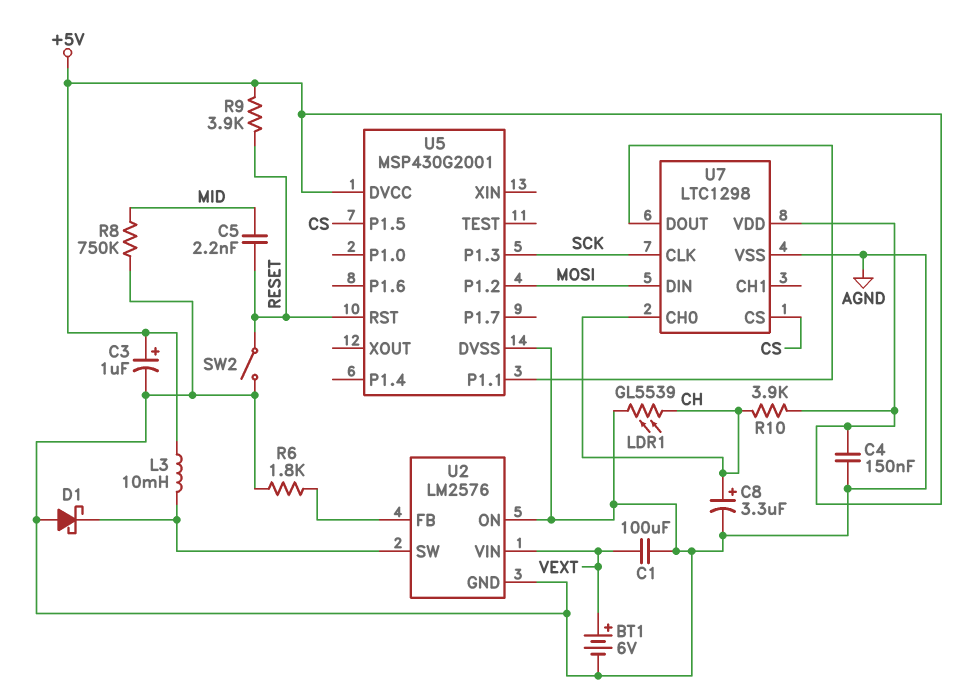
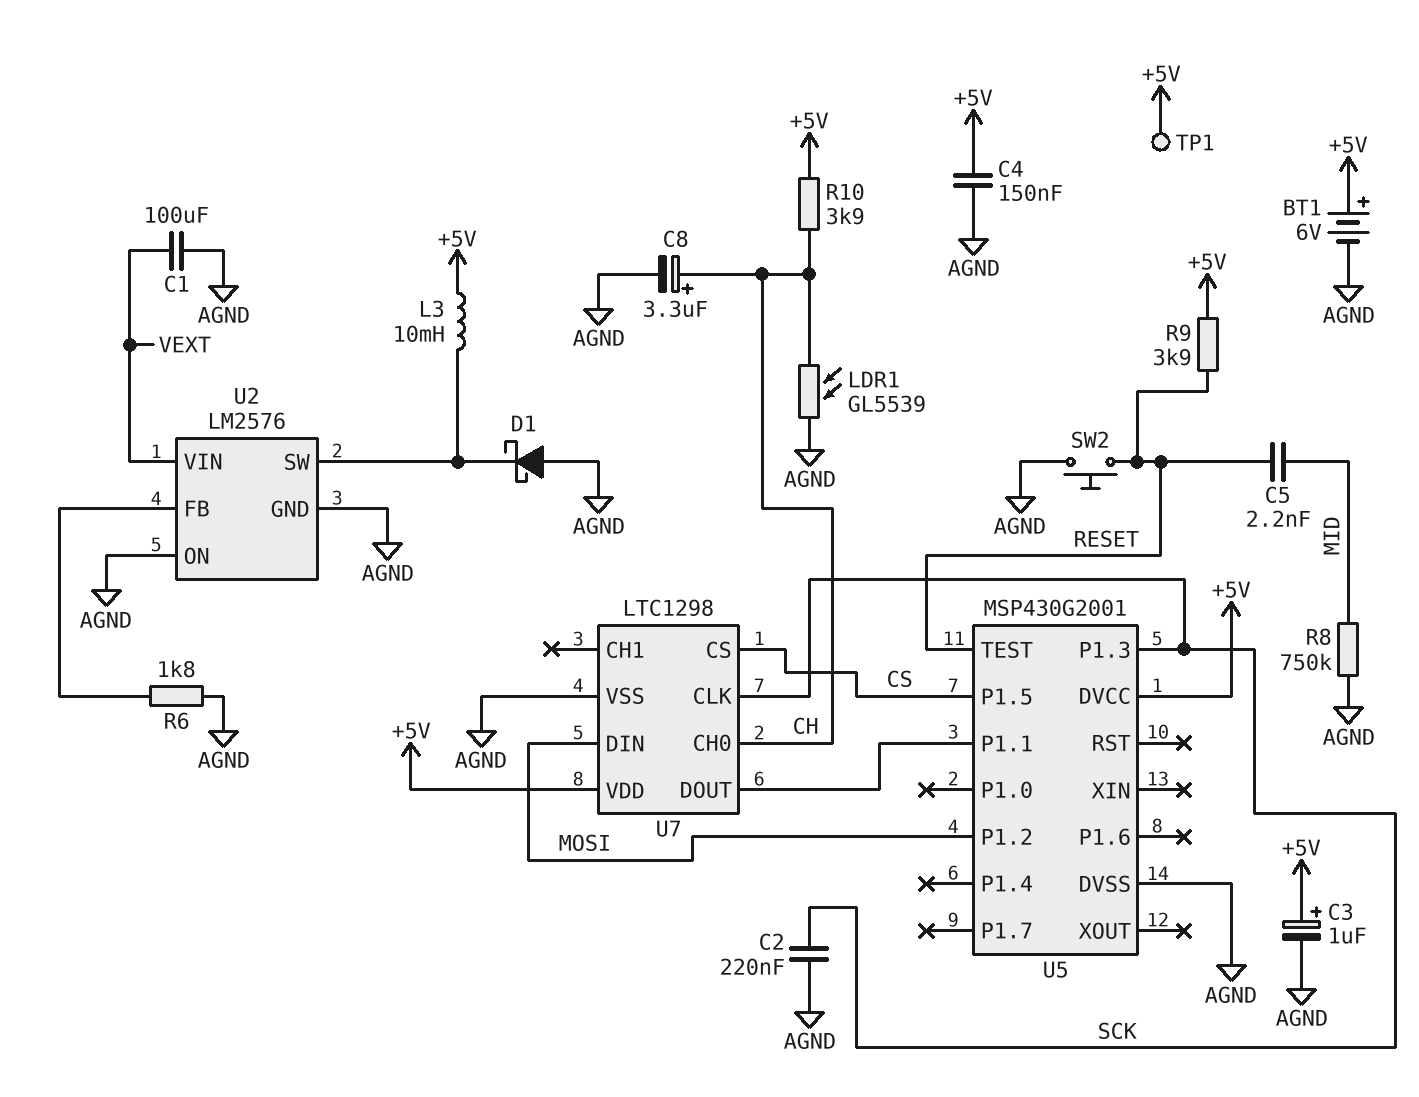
BT1: 6V (plus VEXT, minus AGND) -> 6V (plus +5V, minus AGND)
C2: none -> 220nF (AGND, SCK)
SW2: switch (AGND, RESET) -> button (AGND, RESET)
TP1: none -> test point (+5V)
U5 pin RST: RESET -> none
U5 pin TEST: none -> RESET

